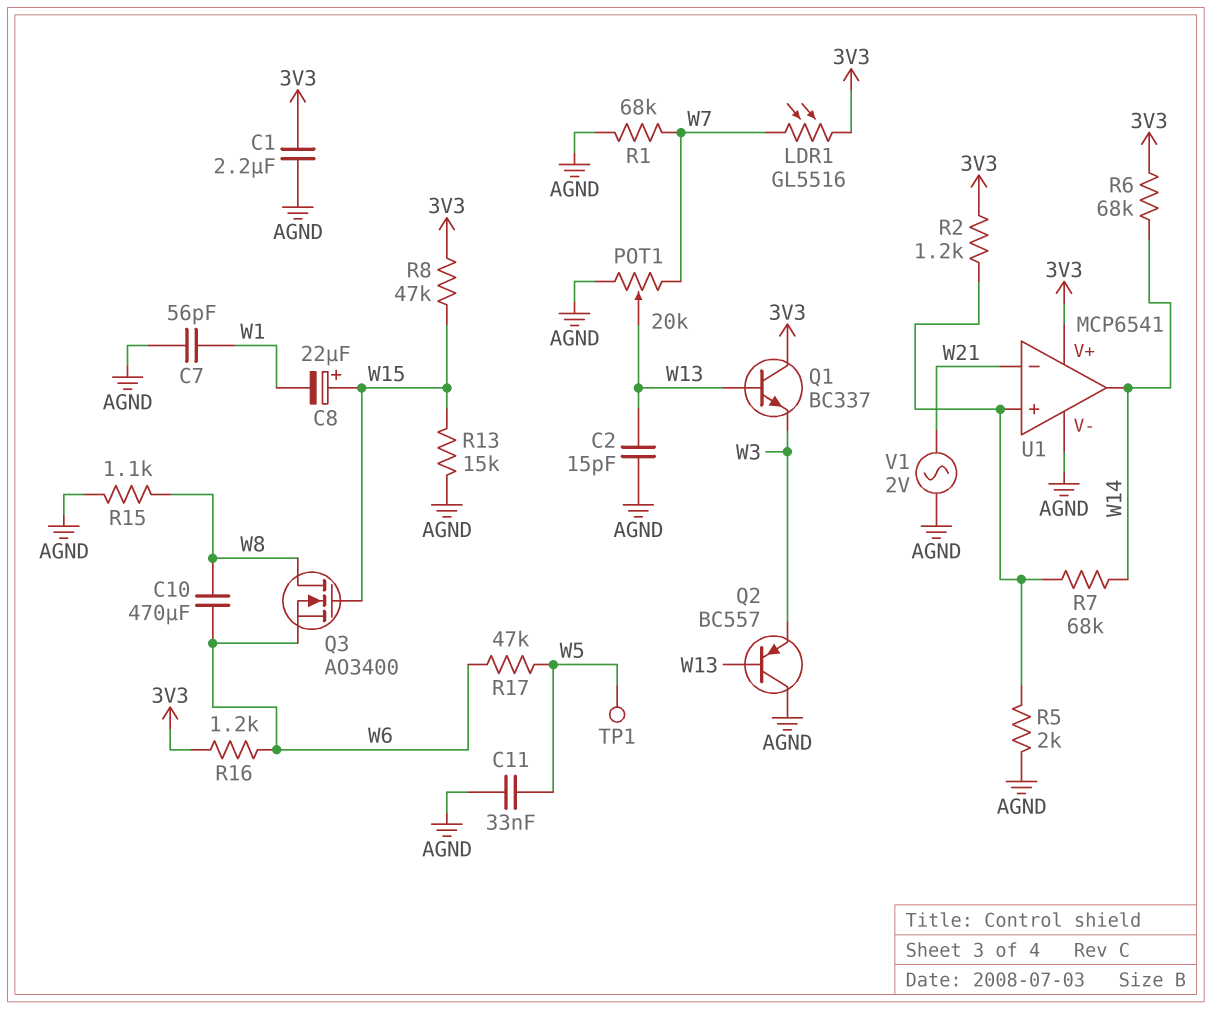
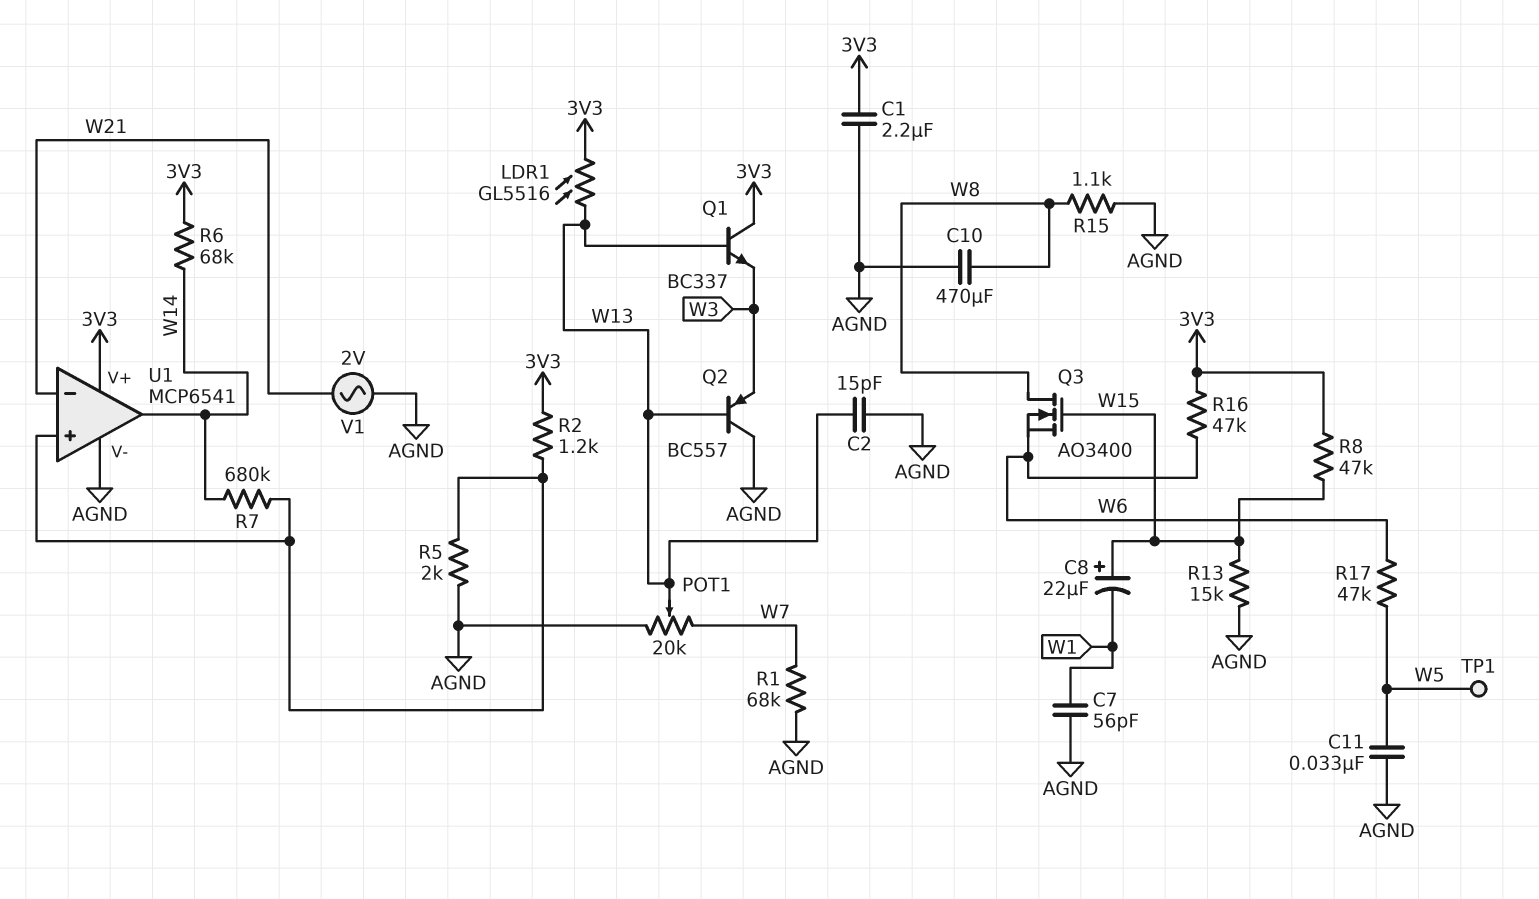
C10: 470uF (W6, W8) -> 470uF (AGND, W8)
LDR1: GL5516 (3V3, W7) -> GL5516 (3V3, W13)
R7: 68k (U1/in+, W14) -> 680k (U1/in+, W14)
R16: 1.2k (3V3, W6) -> 47k (3V3, W6)

